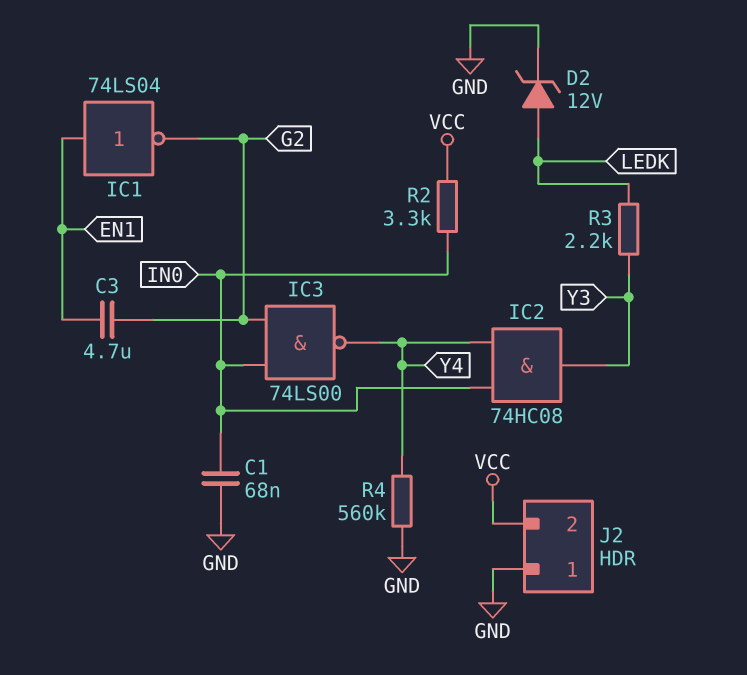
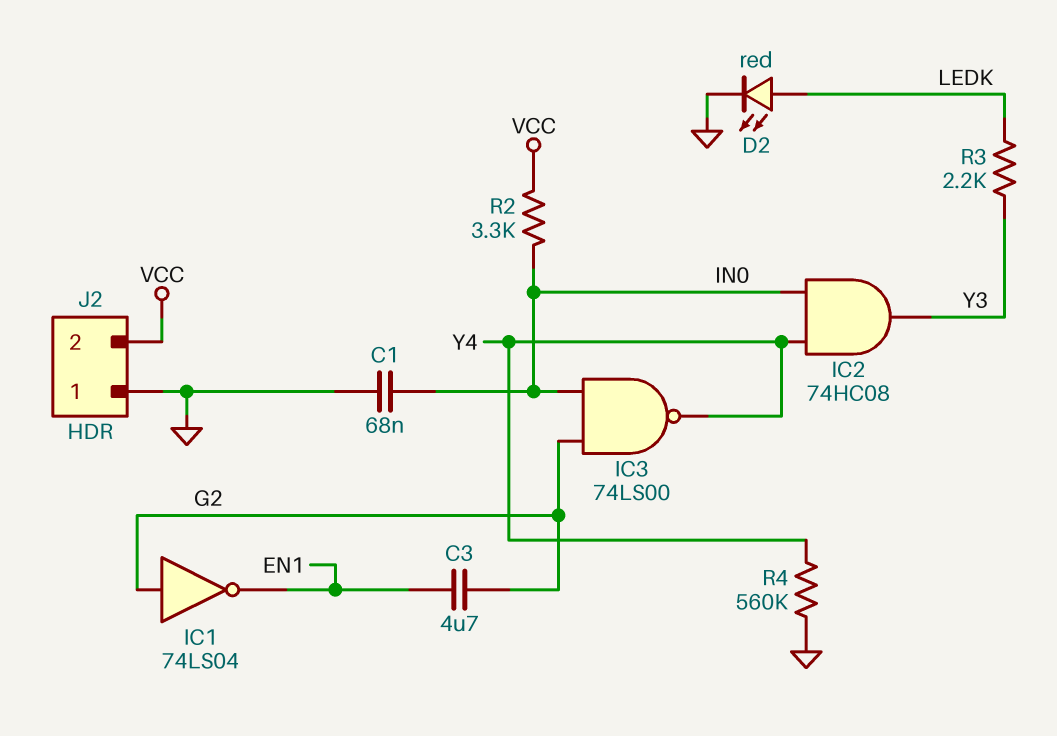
D2: zener 12V (A LEDK, K GND) -> LED red (A LEDK, K GND)
IC1: NOT 74LS04 (in EN1, out G2) -> NOT 74LS04 (in G2, out EN1)

